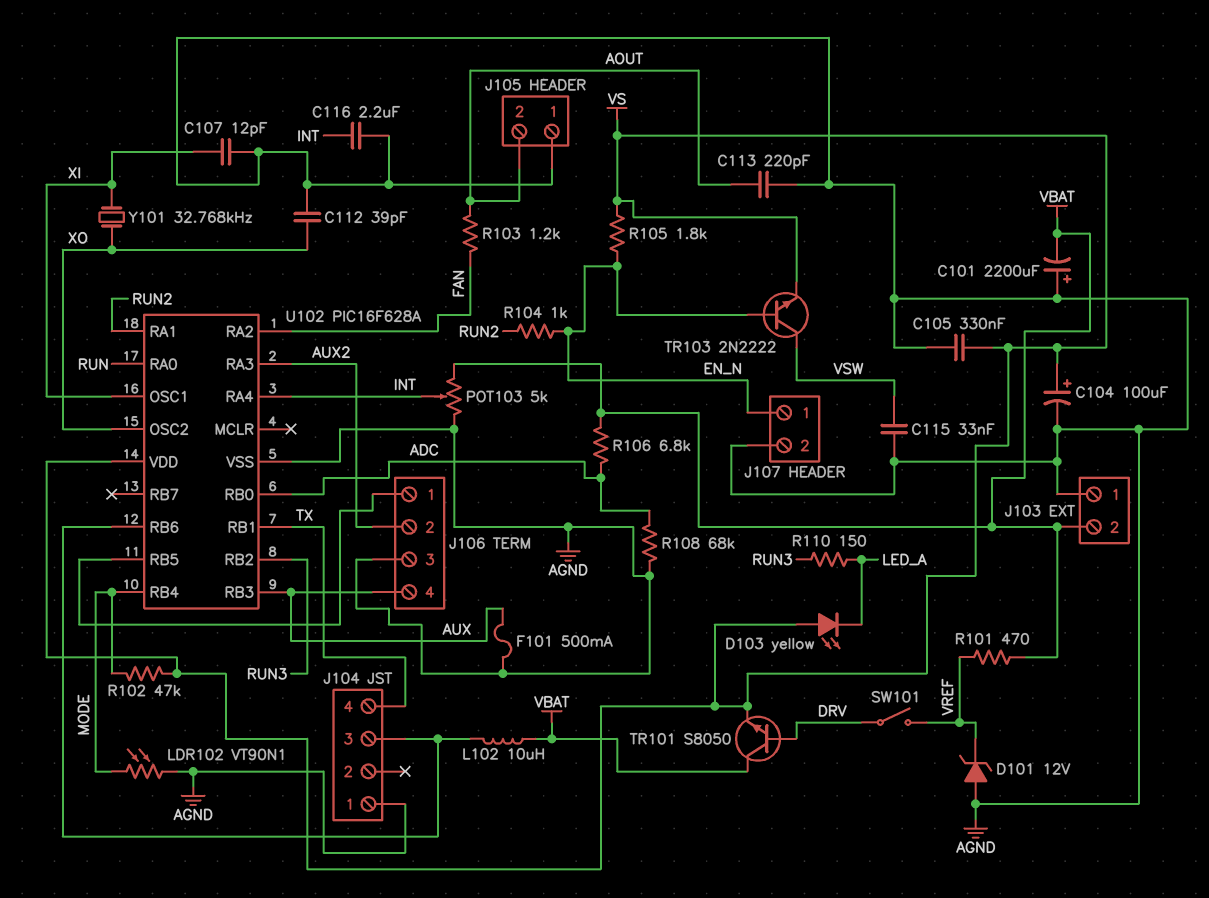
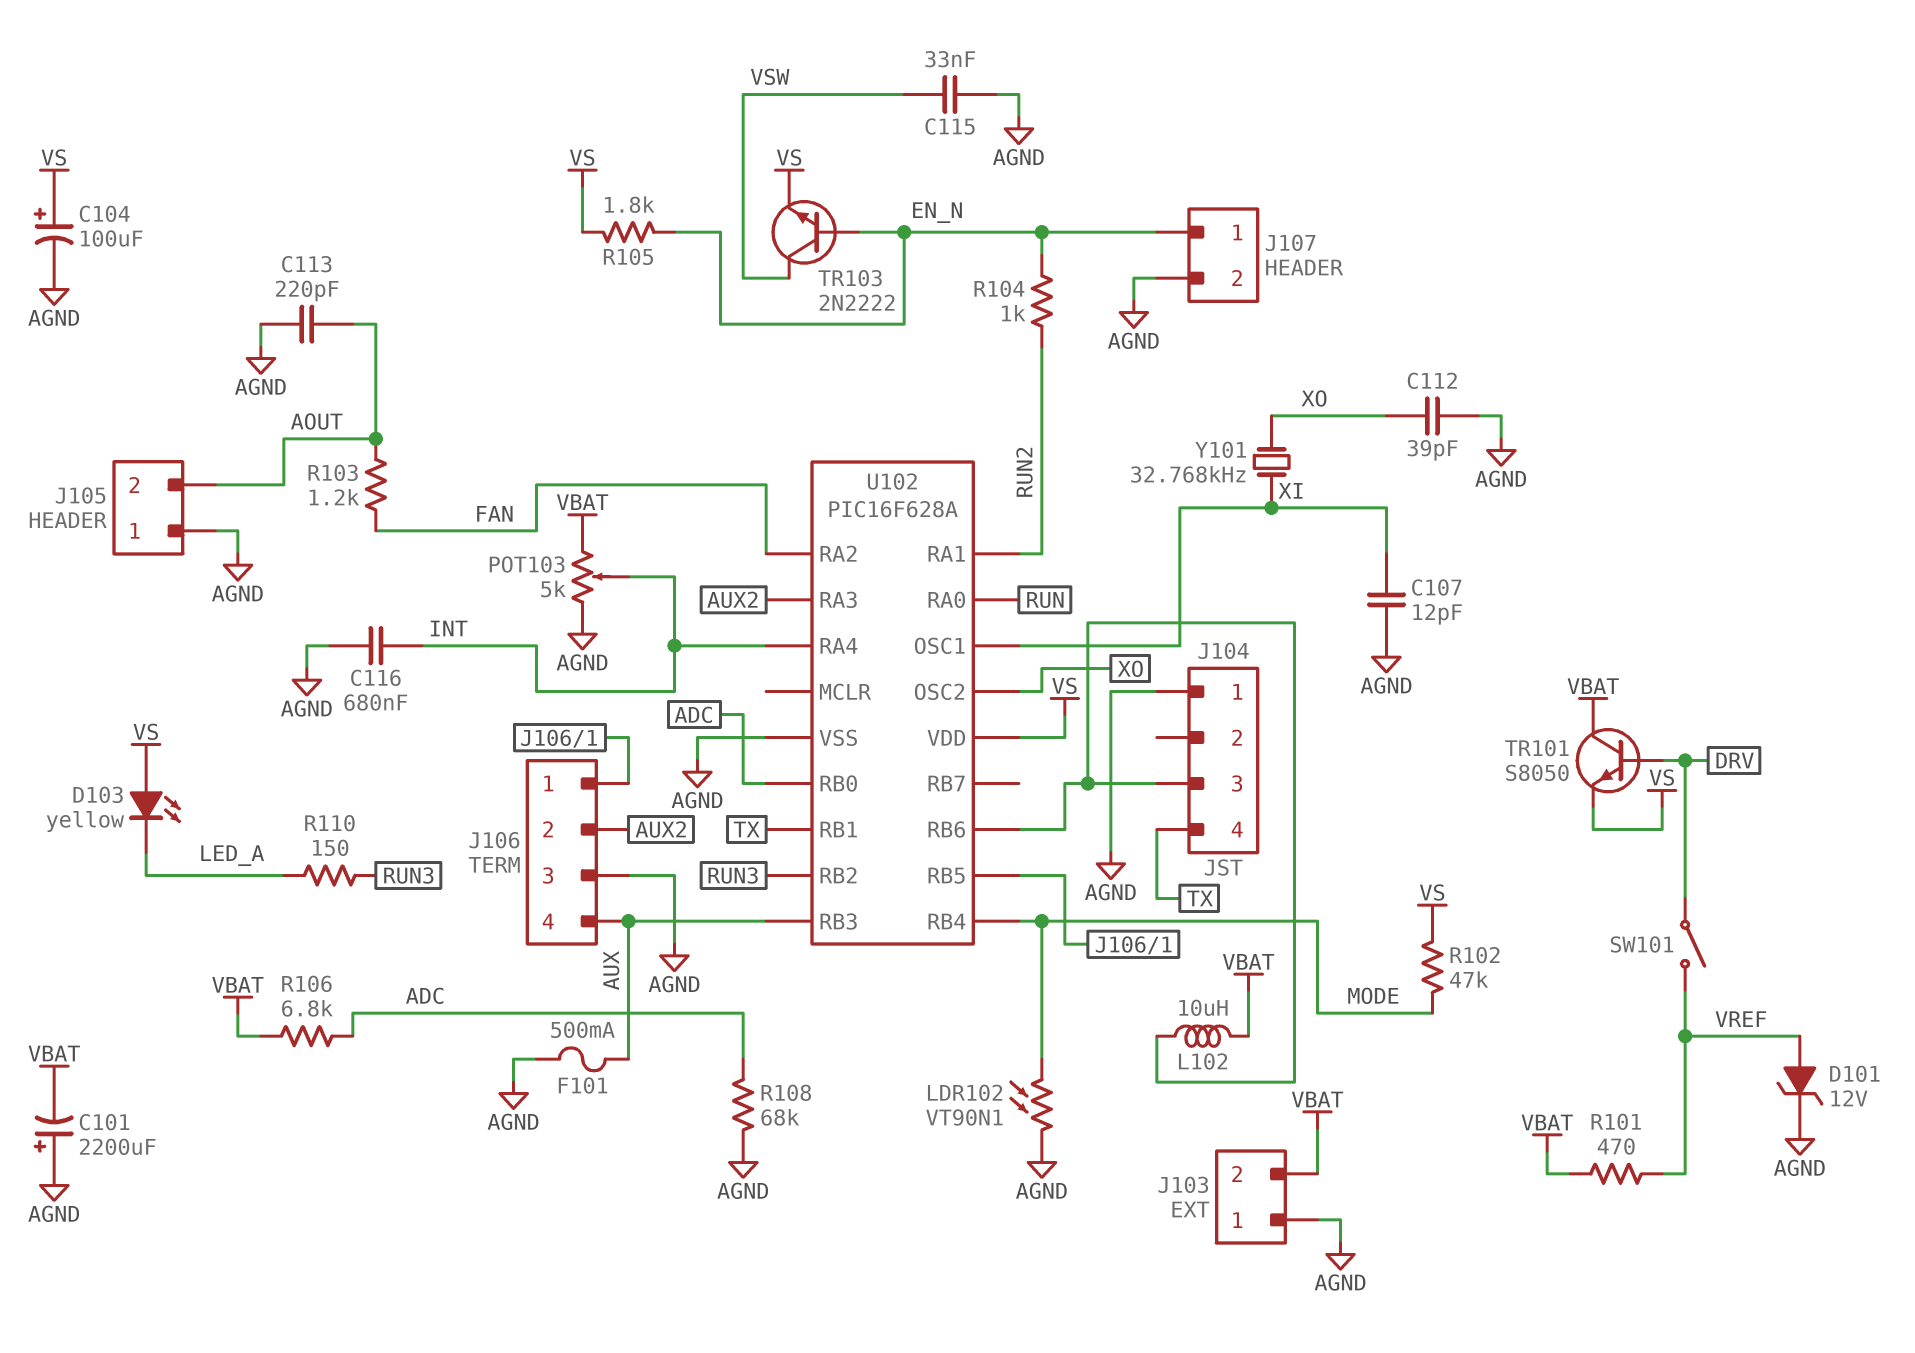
C105: 330nF (AGND, VS) -> none
C116: 2.2uF (AGND, INT) -> 680nF (AGND, INT)
D101: zener 12V (A AGND, K VREF) -> zener 12V (A VREF, K AGND)

